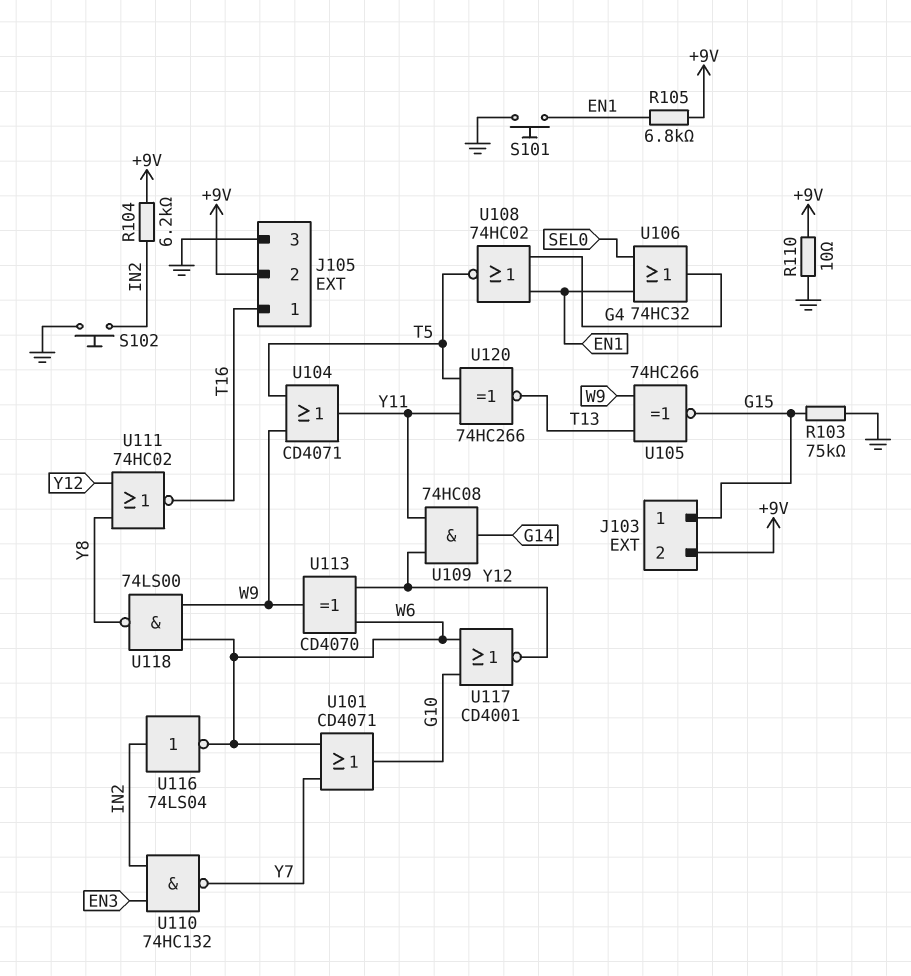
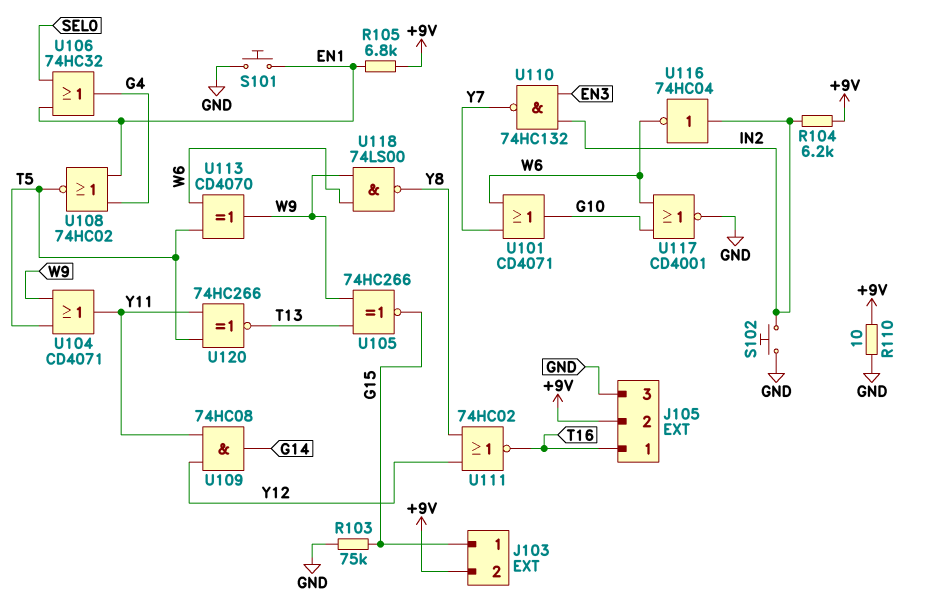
U113: XOR CD4070 (in W6, in Y12, out W9) -> XOR CD4070 (in T5, in W6, out W9)
U116: NOT 74LS04 (in IN2, out W6) -> NOT 74HC04 (in IN2, out W6)
U117: NOR CD4001 (in G10, in W6, out Y12) -> NOR CD4001 (in G10, in W6, out GND)

